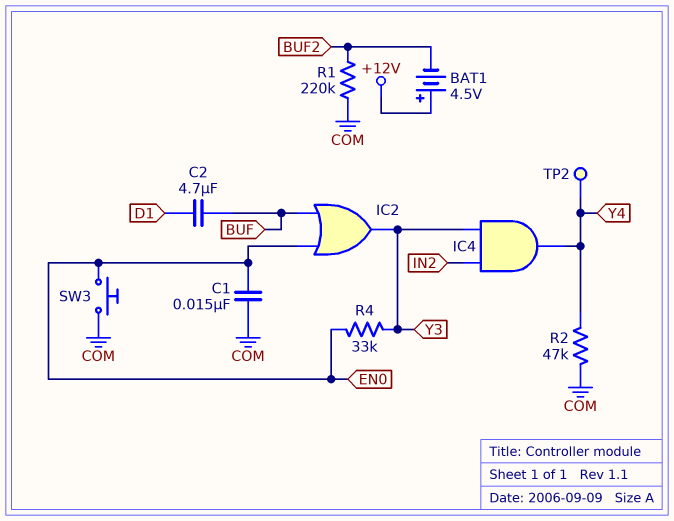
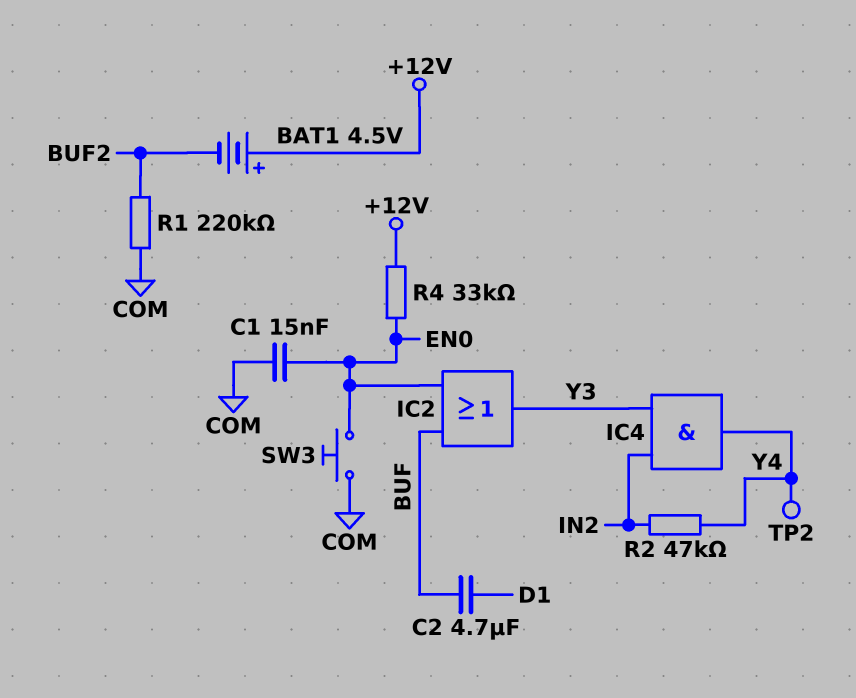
R2: 47k (COM, Y4) -> 47k (IN2, Y4)
R4: 33k (EN0, Y3) -> 33k (+12V, EN0)

